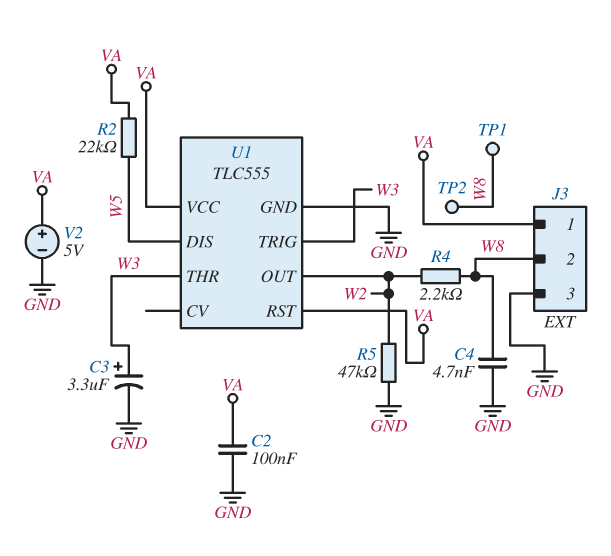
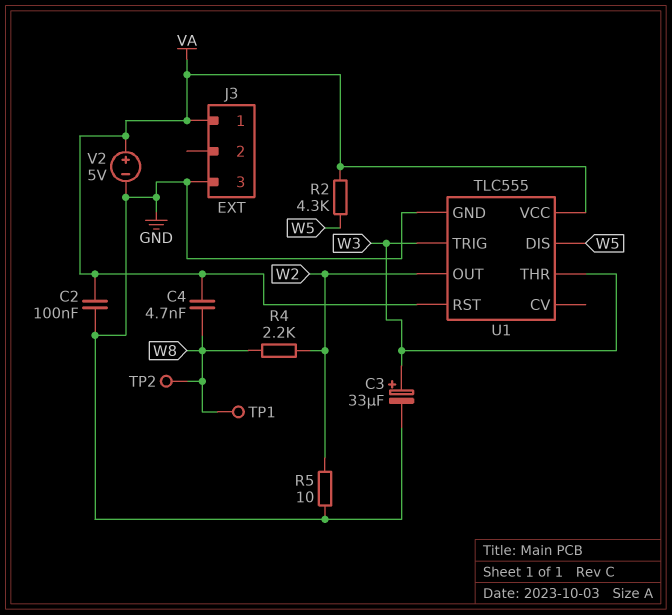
C3: 3.3uF (plus W3, minus GND) -> 33uF (plus W3, minus GND)
C4: 4.7nF (GND, W8) -> 4.7nF (VA, W8)
J3 pin 2: W8 -> none
R2: 22k (VA, W5) -> 4.3k (VA, W5)
R5: 47k (GND, W2) -> 10 (GND, W2)

